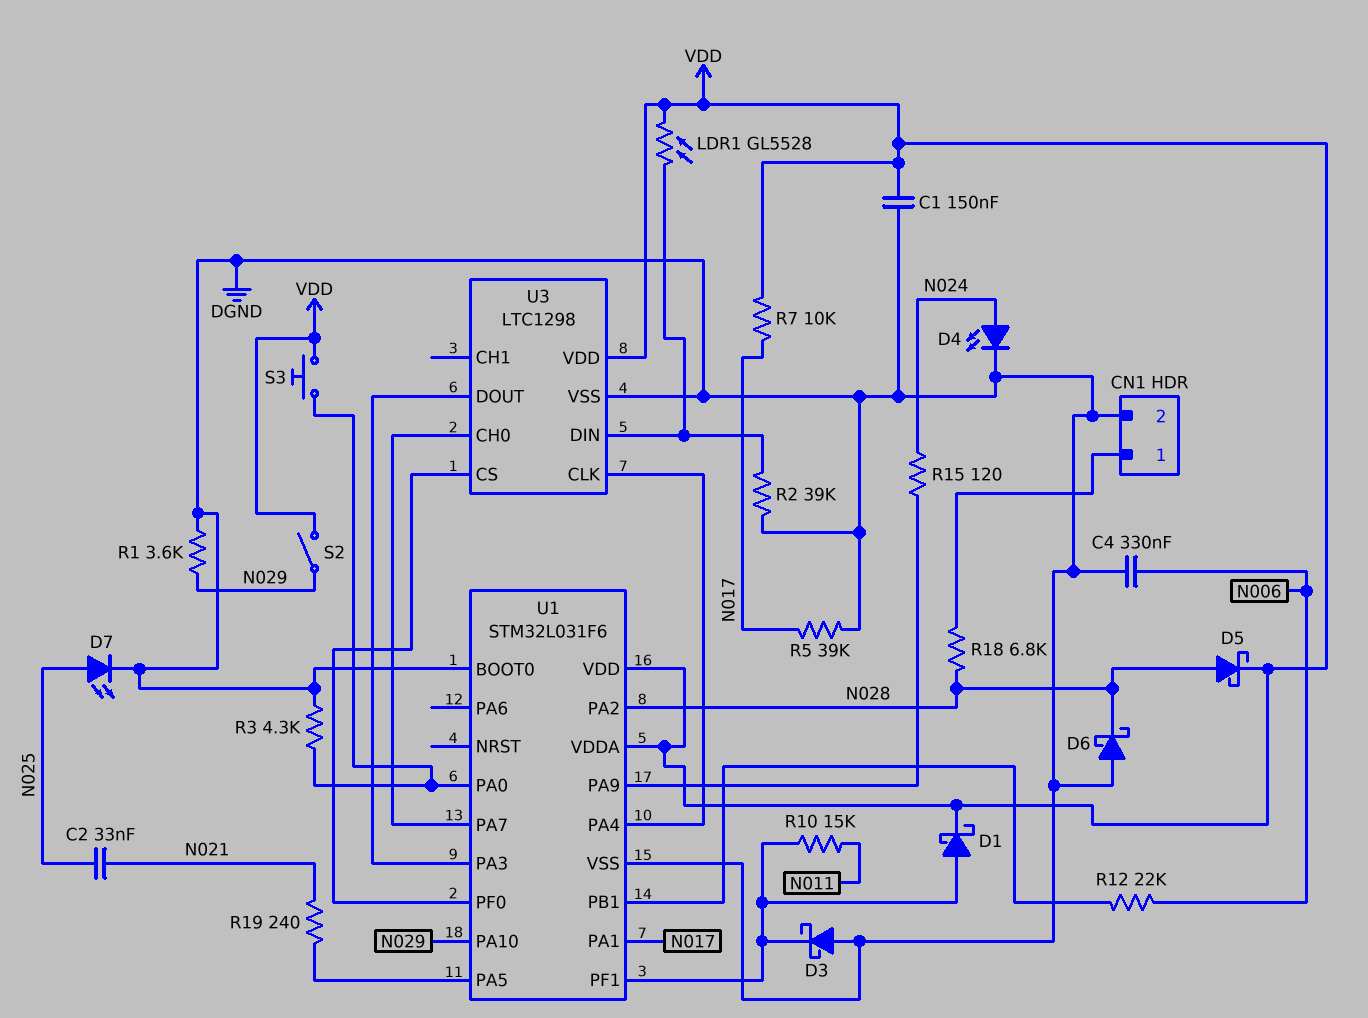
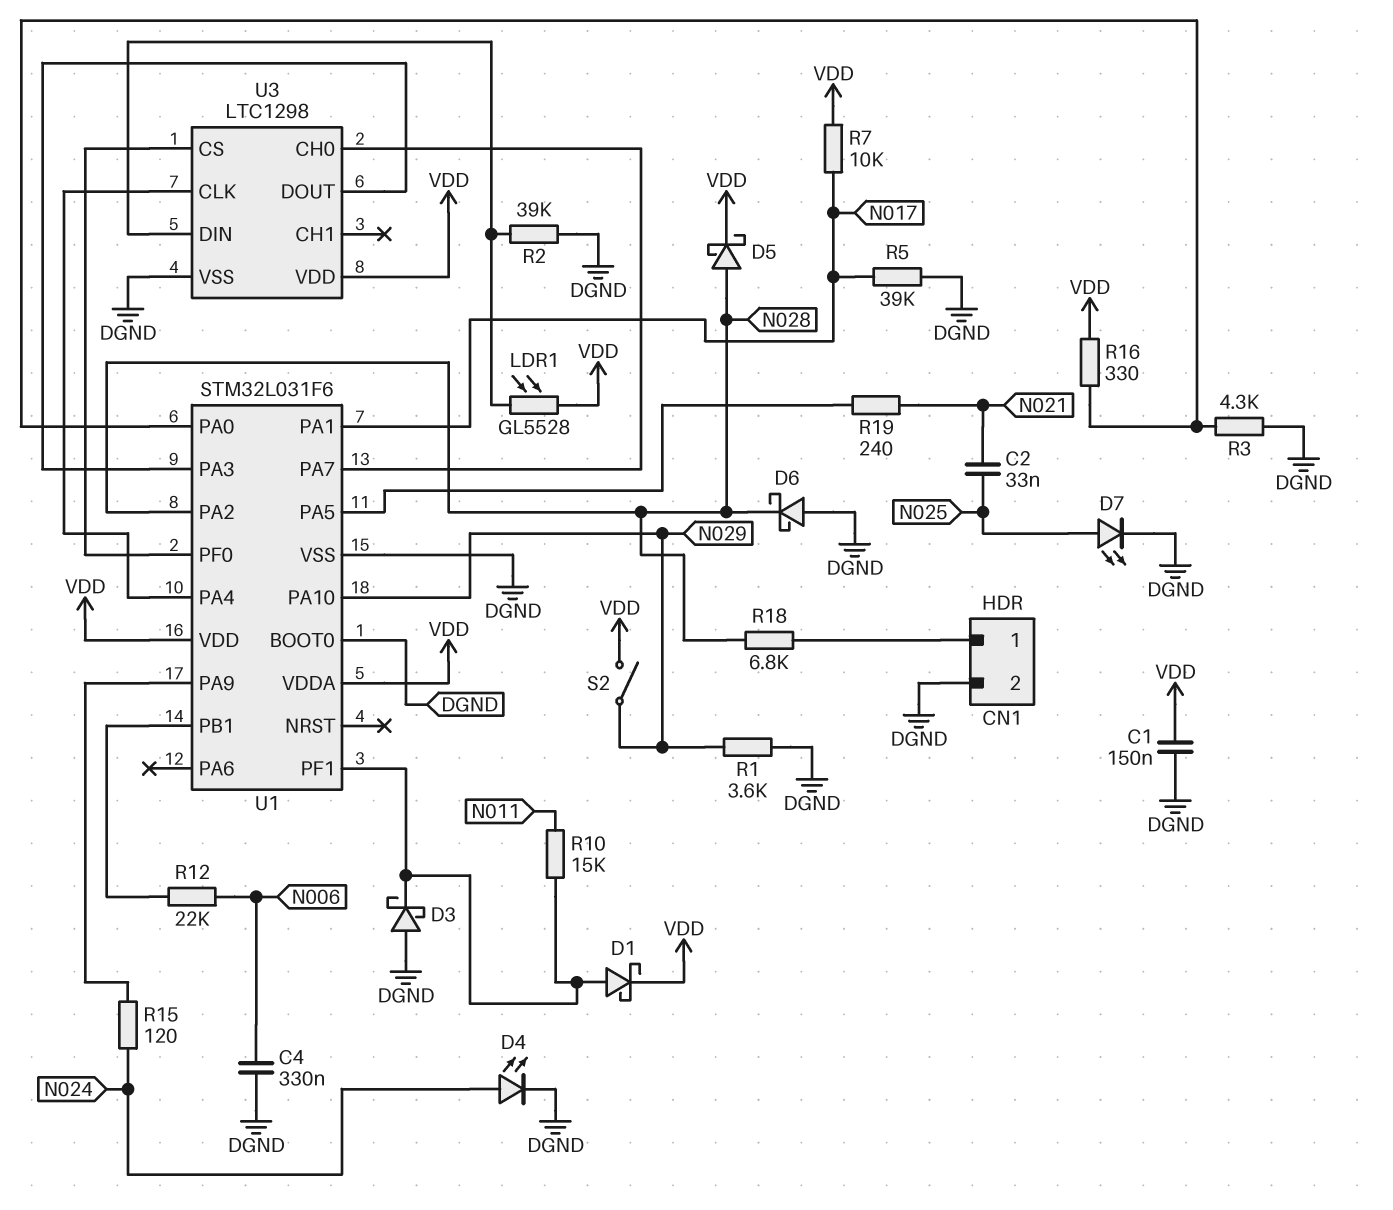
R16: none -> 330 (U1/PA0, VDD)
S3: button (U1/PA0, VDD) -> none

